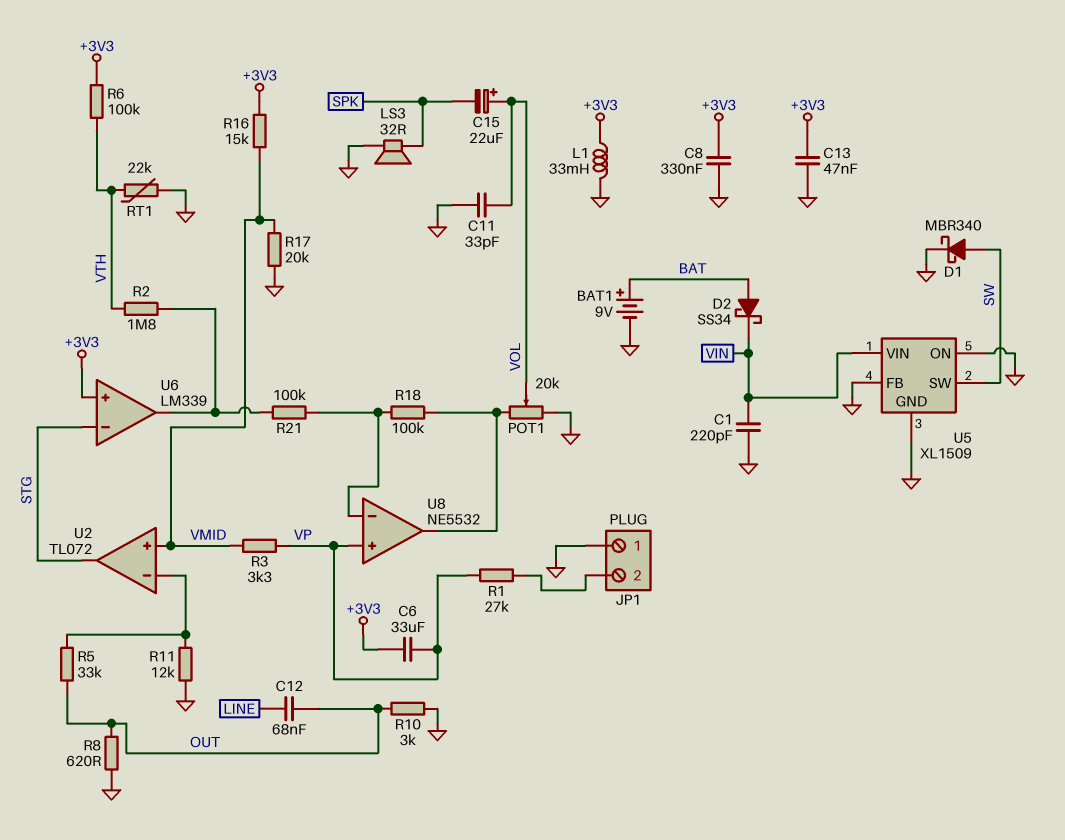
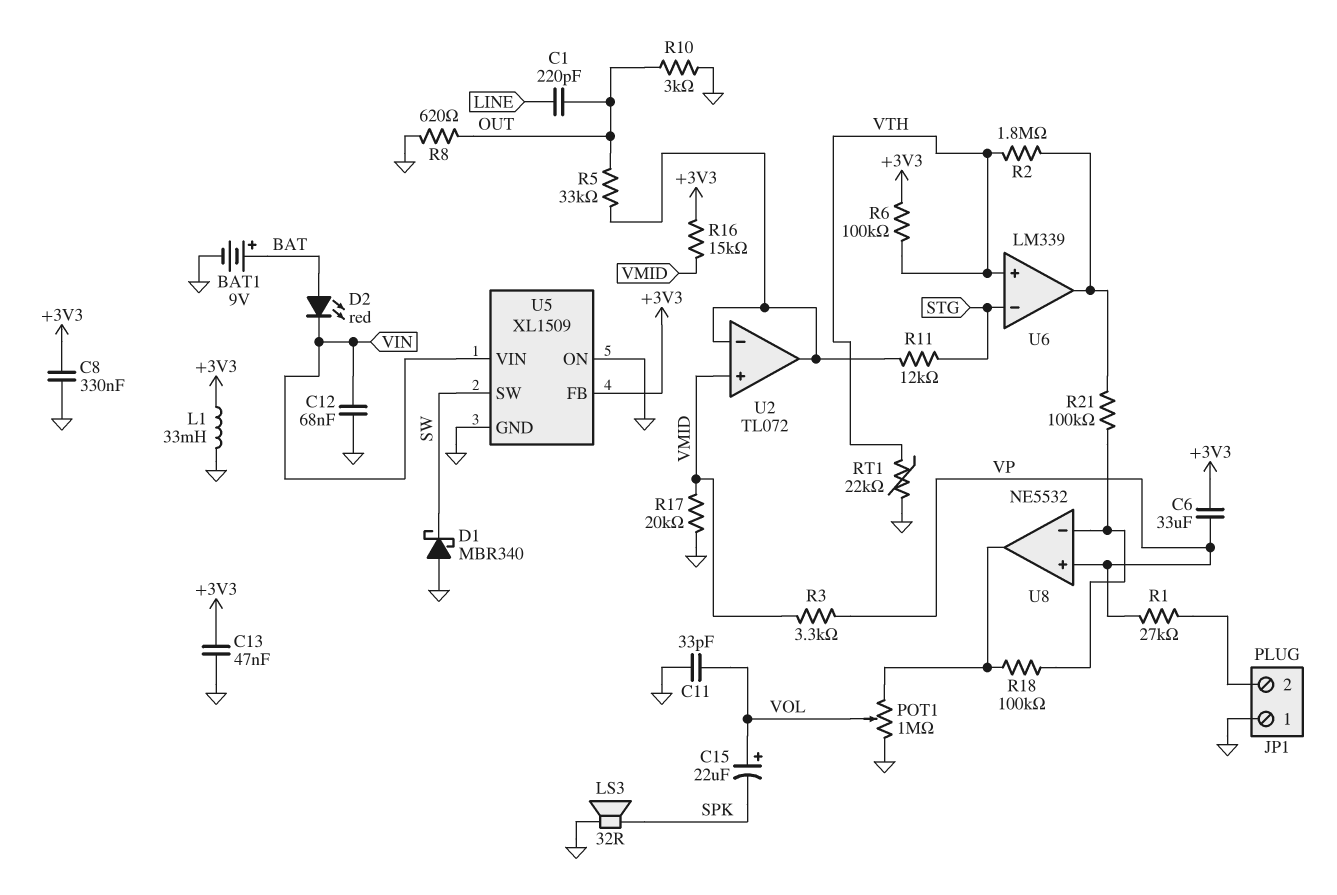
C1: 220pF (GND, VIN) -> 220pF (LINE, OUT)
C12: 68nF (LINE, OUT) -> 68nF (GND, VIN)
D1: schottky MBR340 (A SW, K GND) -> schottky MBR340 (A GND, K SW)
D2: schottky SS34 (A BAT, K VIN) -> LED red (A BAT, K VIN)
POT1: 20k (GND, U8/out, wiper VOL) -> 1M (GND, U8/out, wiper VOL)
R11: 12k (GND, U2/in-) -> 12k (STG, U2/in-)
U2 pin out: STG -> U2/in-
U5 pin FB: GND -> +3V3
U6 pin in+: +3V3 -> VTH

